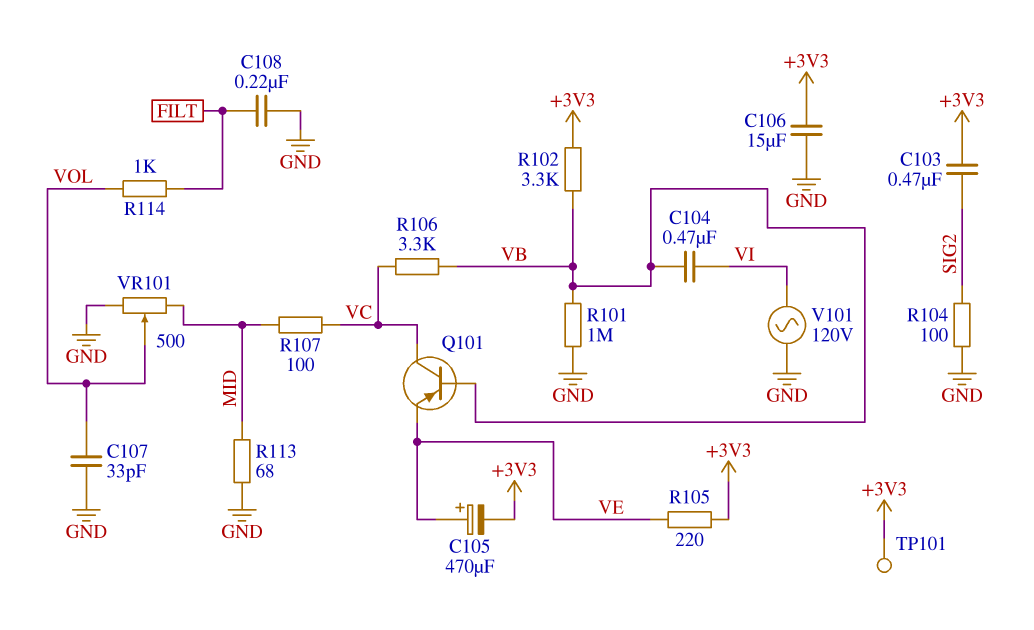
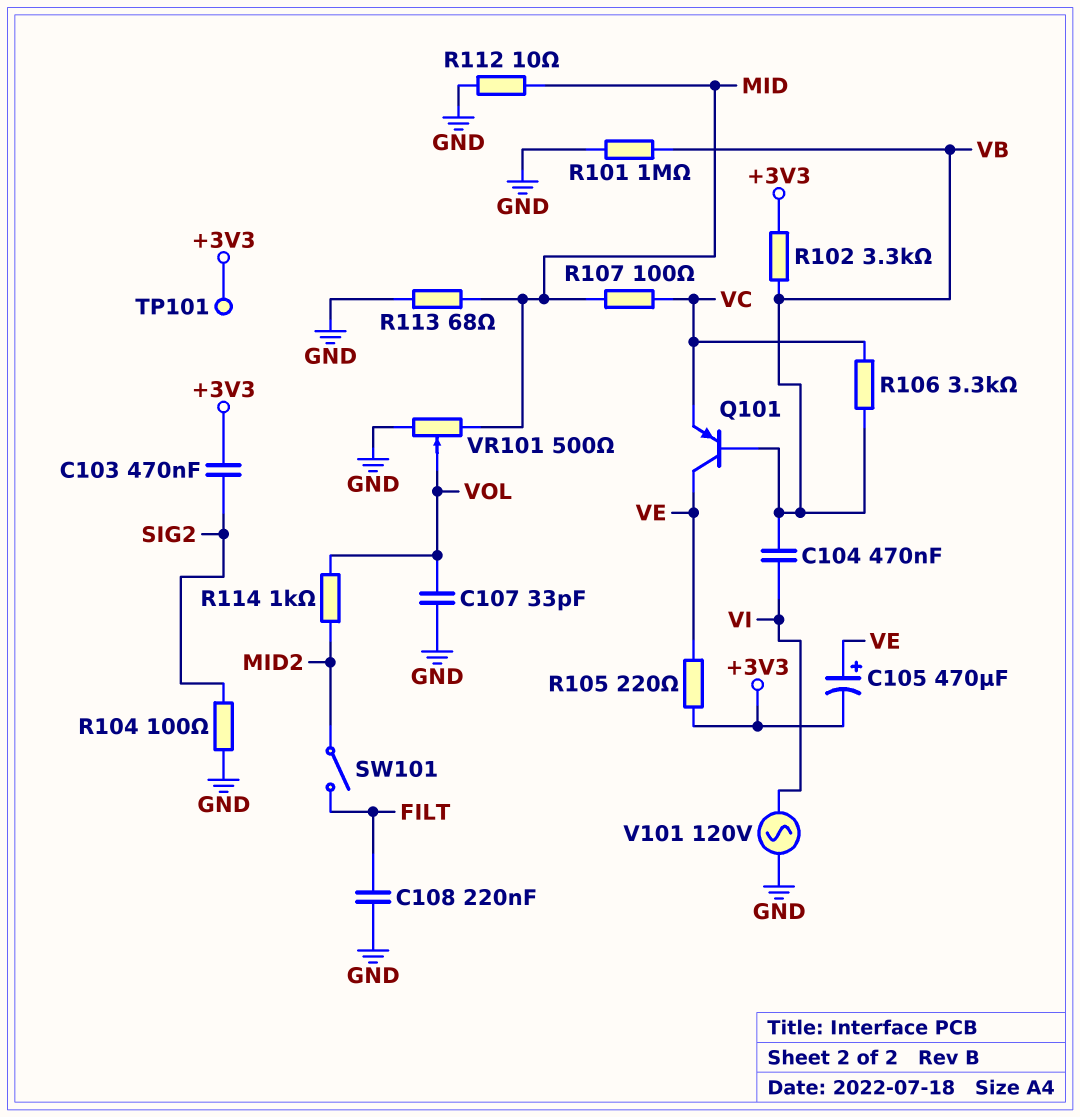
C106: 15uF (+3V3, GND) -> none
Q101: PNP (B VB, C VC, E VE) -> PNP (B VB, C VE, E VC)
R112: none -> 10 (GND, MID)
R114: 1k (FILT, VOL) -> 1k (MID2, VOL)
SW101: none -> switch (FILT, MID2)

